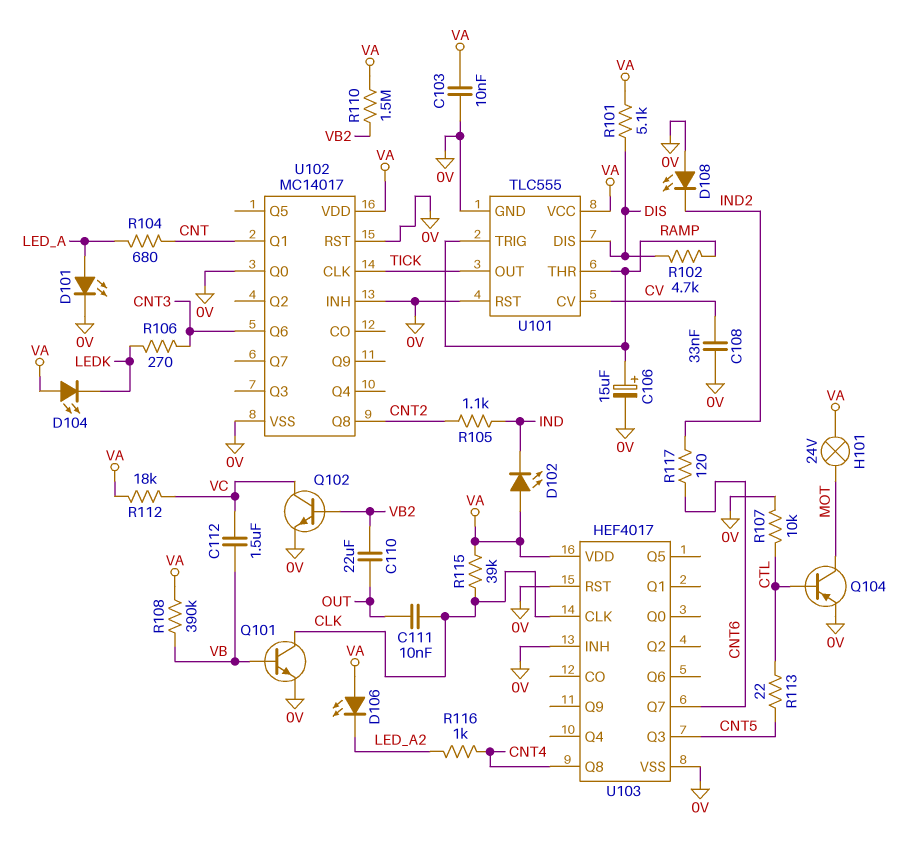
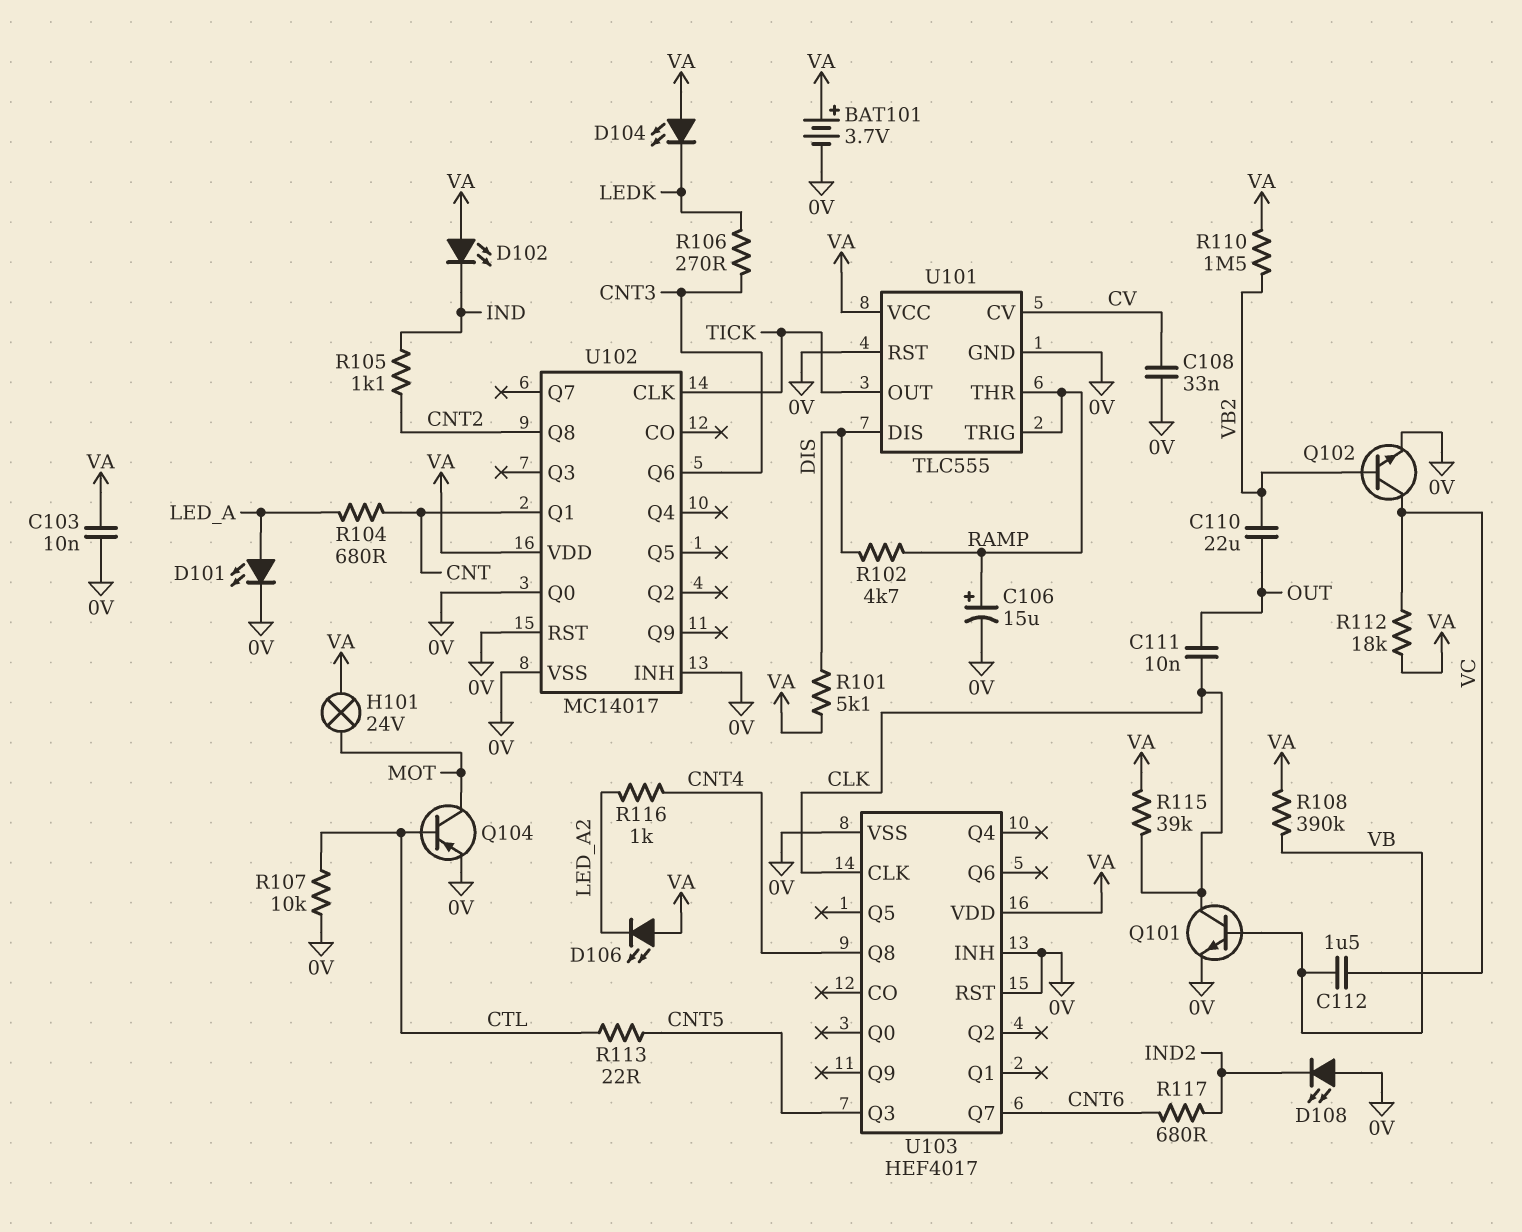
BAT101: none -> 3.7V (plus VA, minus 0V)
R117: 120 (CNT6, IND2) -> 680 (CNT6, IND2)

